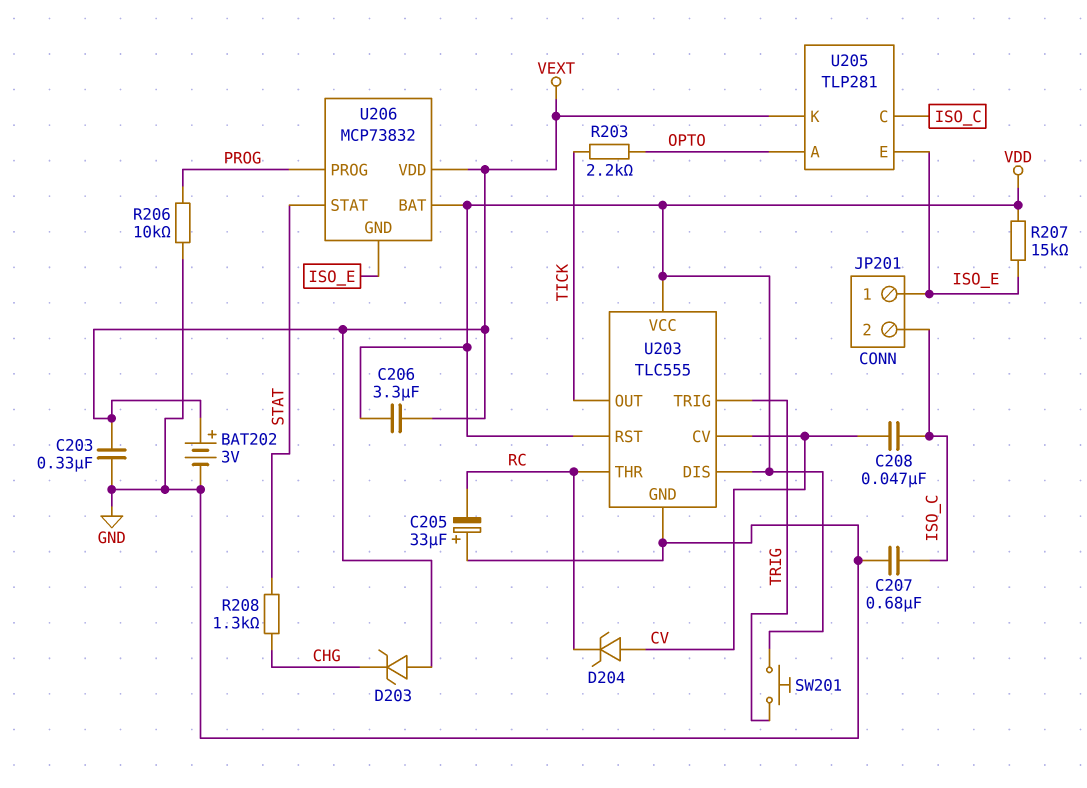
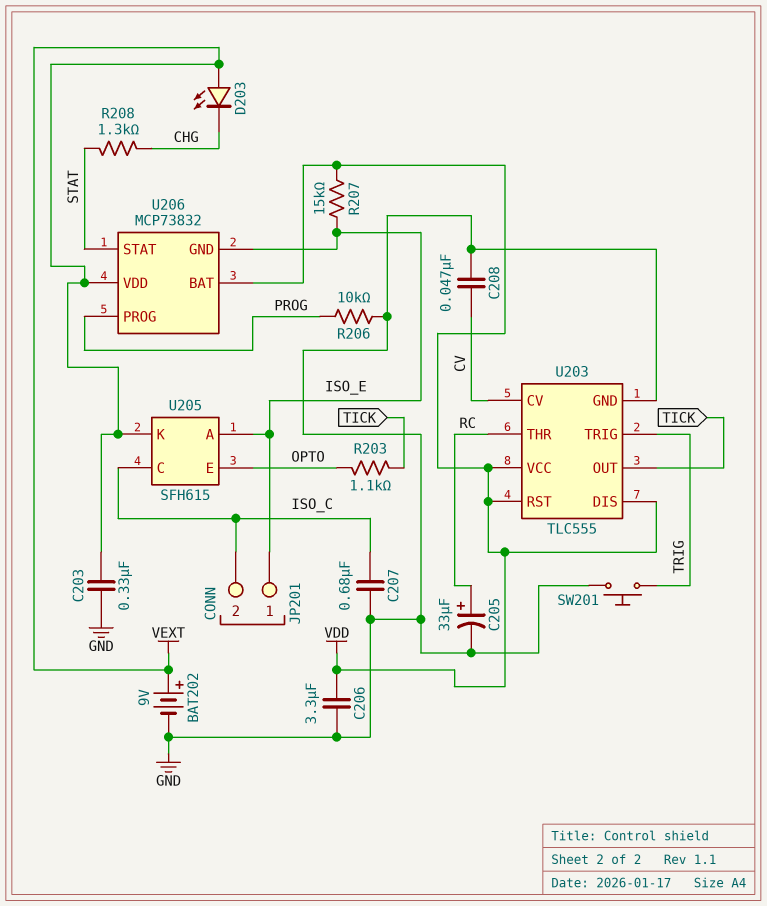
BAT202: 3V (plus VEXT, minus GND) -> 9V (plus VEXT, minus GND)
C205: 33uF (plus GND, minus RC) -> 33uF (plus RC, minus GND)
C206: 3.3uF (VDD, VEXT) -> 3.3uF (GND, VDD)
C208: 47nF (CV, ISO_C) -> 47nF (CV, GND)
D203: zener (A VEXT, K CHG) -> LED (A VEXT, K CHG)
D204: zener (A CV, K RC) -> none
R203: 2.2k (OPTO, TICK) -> 1.1k (OPTO, TICK)
SW201: button (TRIG, VDD) -> button (GND, TRIG)
U205: TLP281 -> SFH615
U205 pin A: OPTO -> ISO_E
U205 pin E: ISO_E -> OPTO

